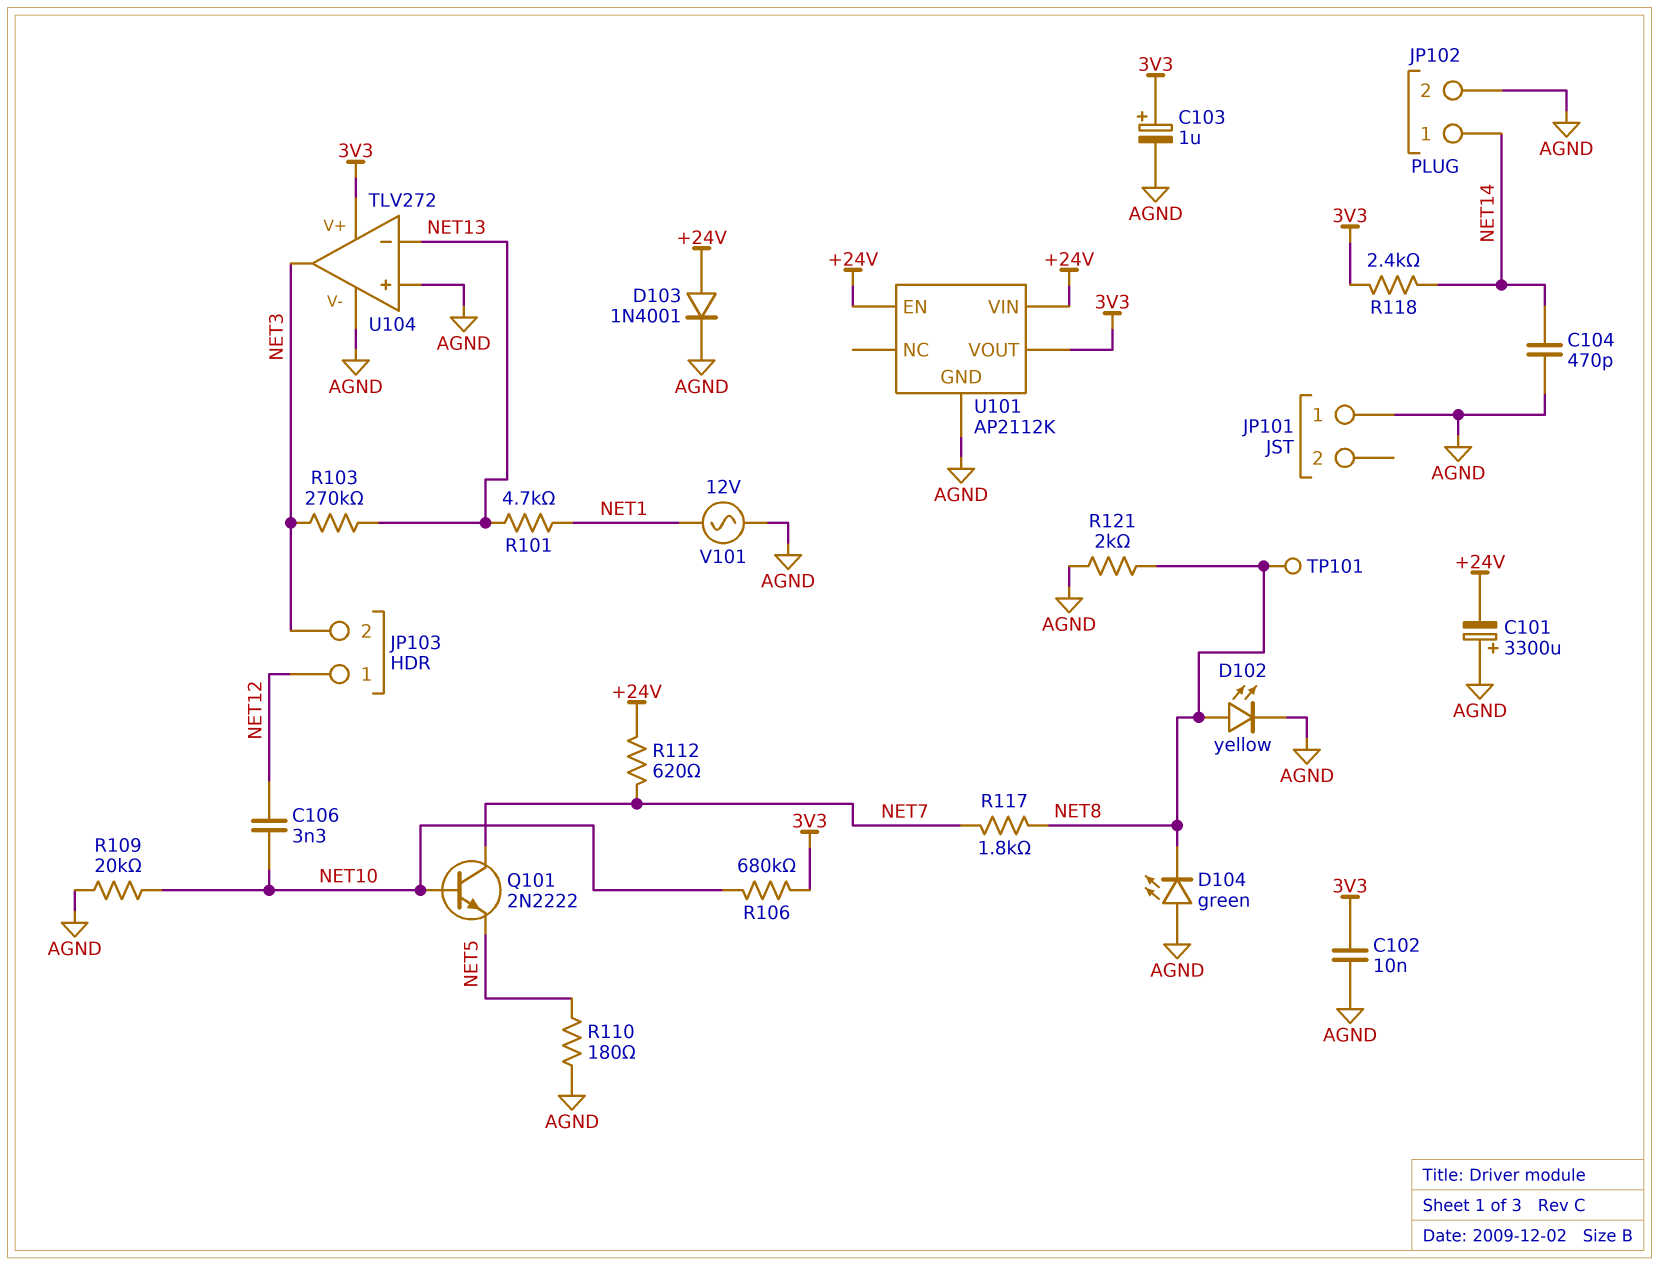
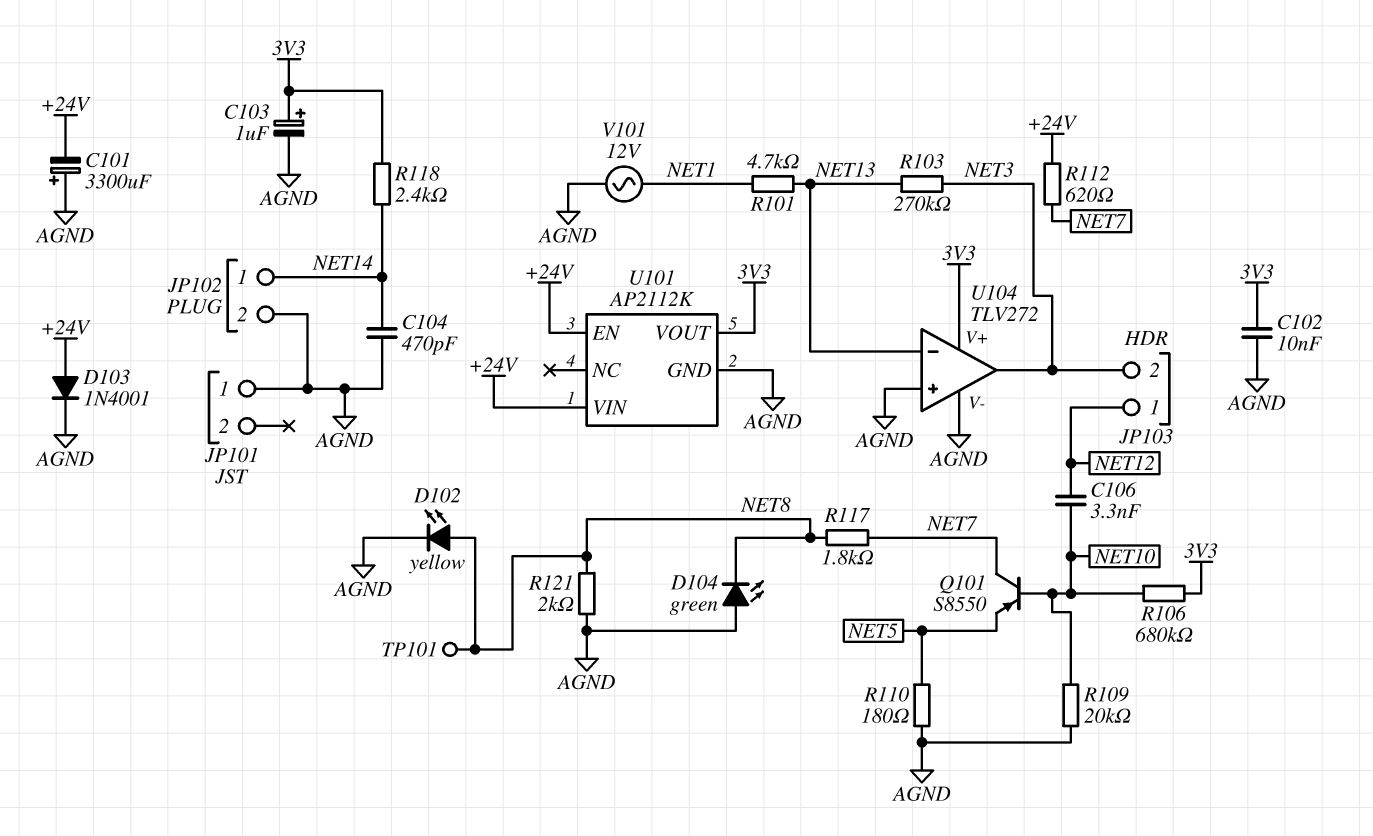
Q101: NPN 2N2222 (B NET10, C NET7, E NET5) -> PNP S8550 (B NET10, C NET7, E NET5)

